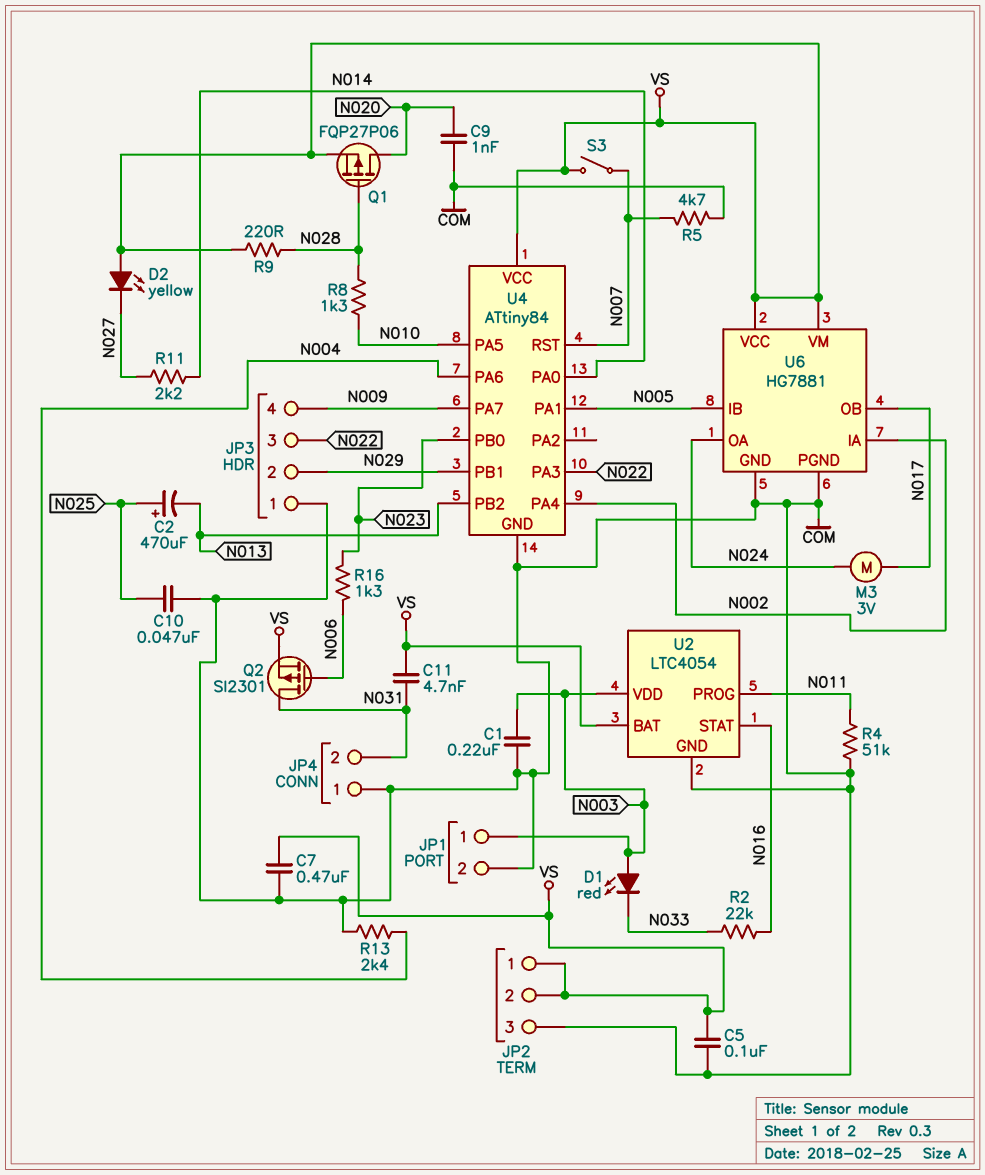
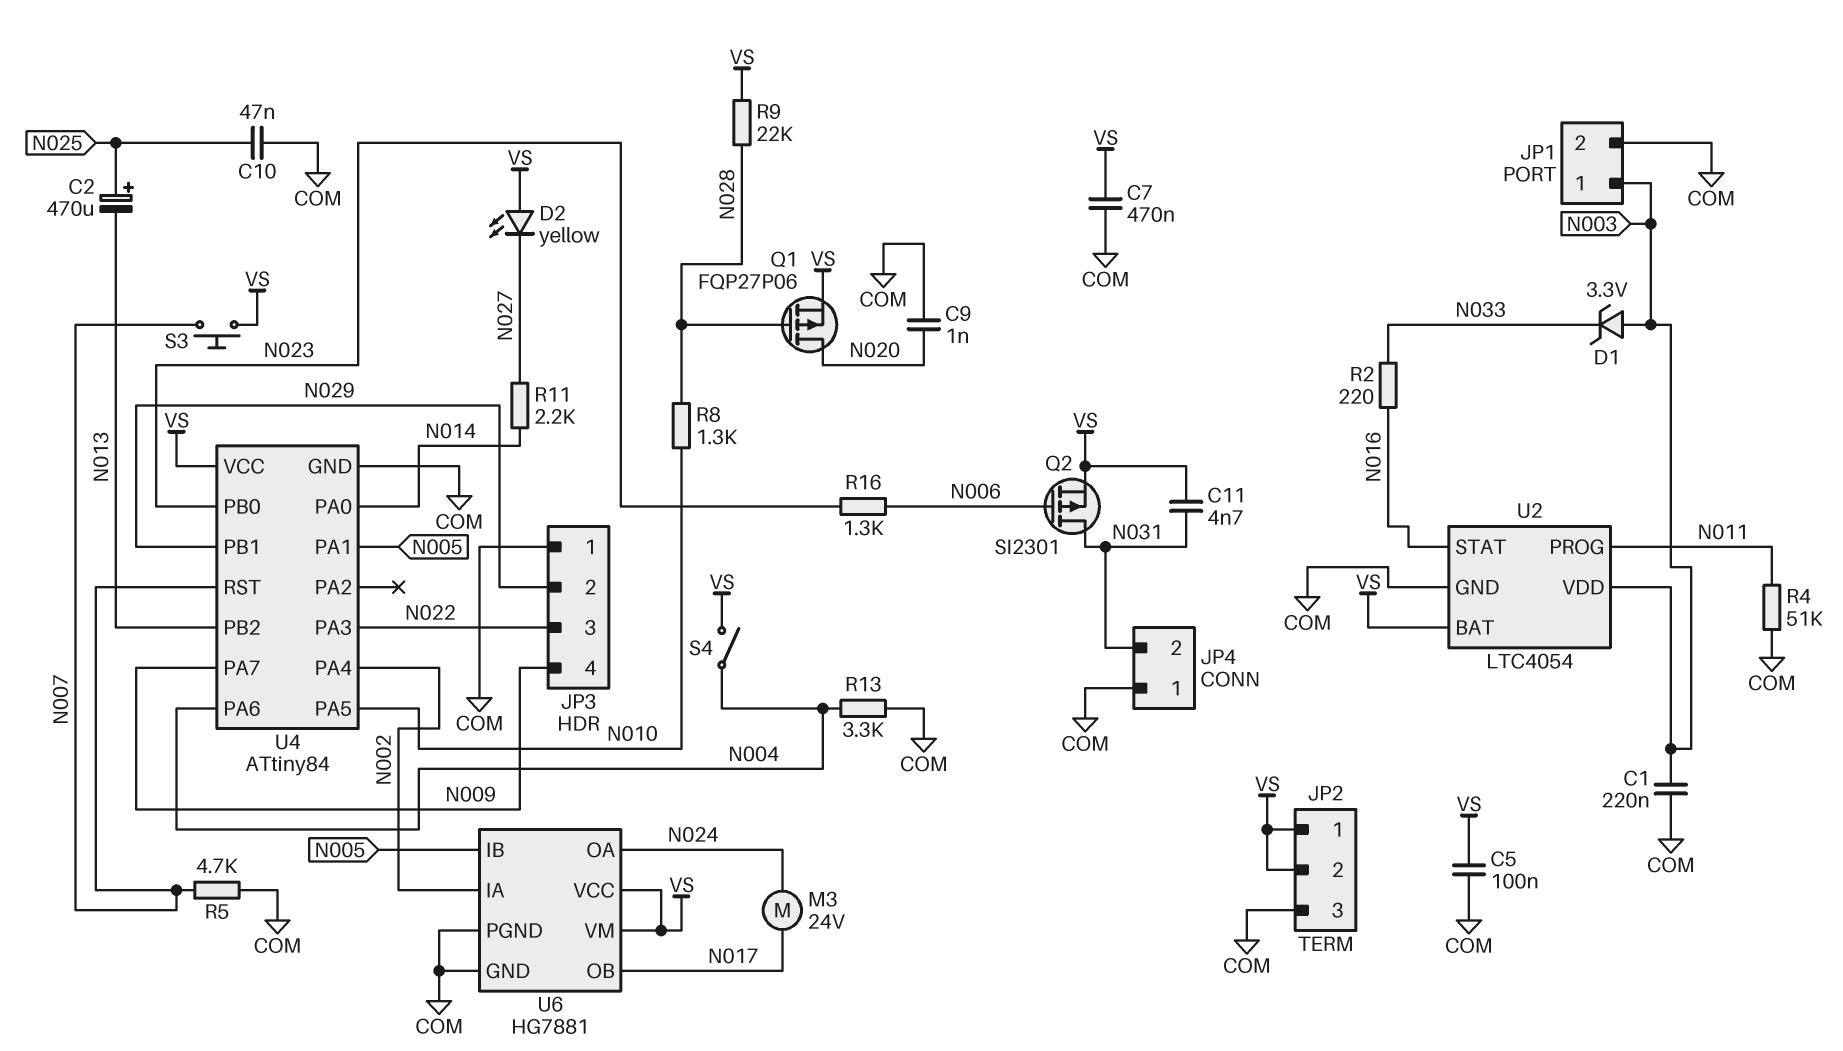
D1: LED red (A N003, K N033) -> zener 3.3V (A N003, K N033)
M3: motor 3V (N017, N024) -> motor 24V (N017, N024)
R2: 22k (N016, N033) -> 220 (N016, N033)
R9: 220 (N028, VS) -> 22k (N028, VS)
R13: 2.4k (COM, N004) -> 3.3k (COM, N004)
S3: switch (N007, VS) -> button (N007, VS)
S4: none -> switch (N004, VS)

